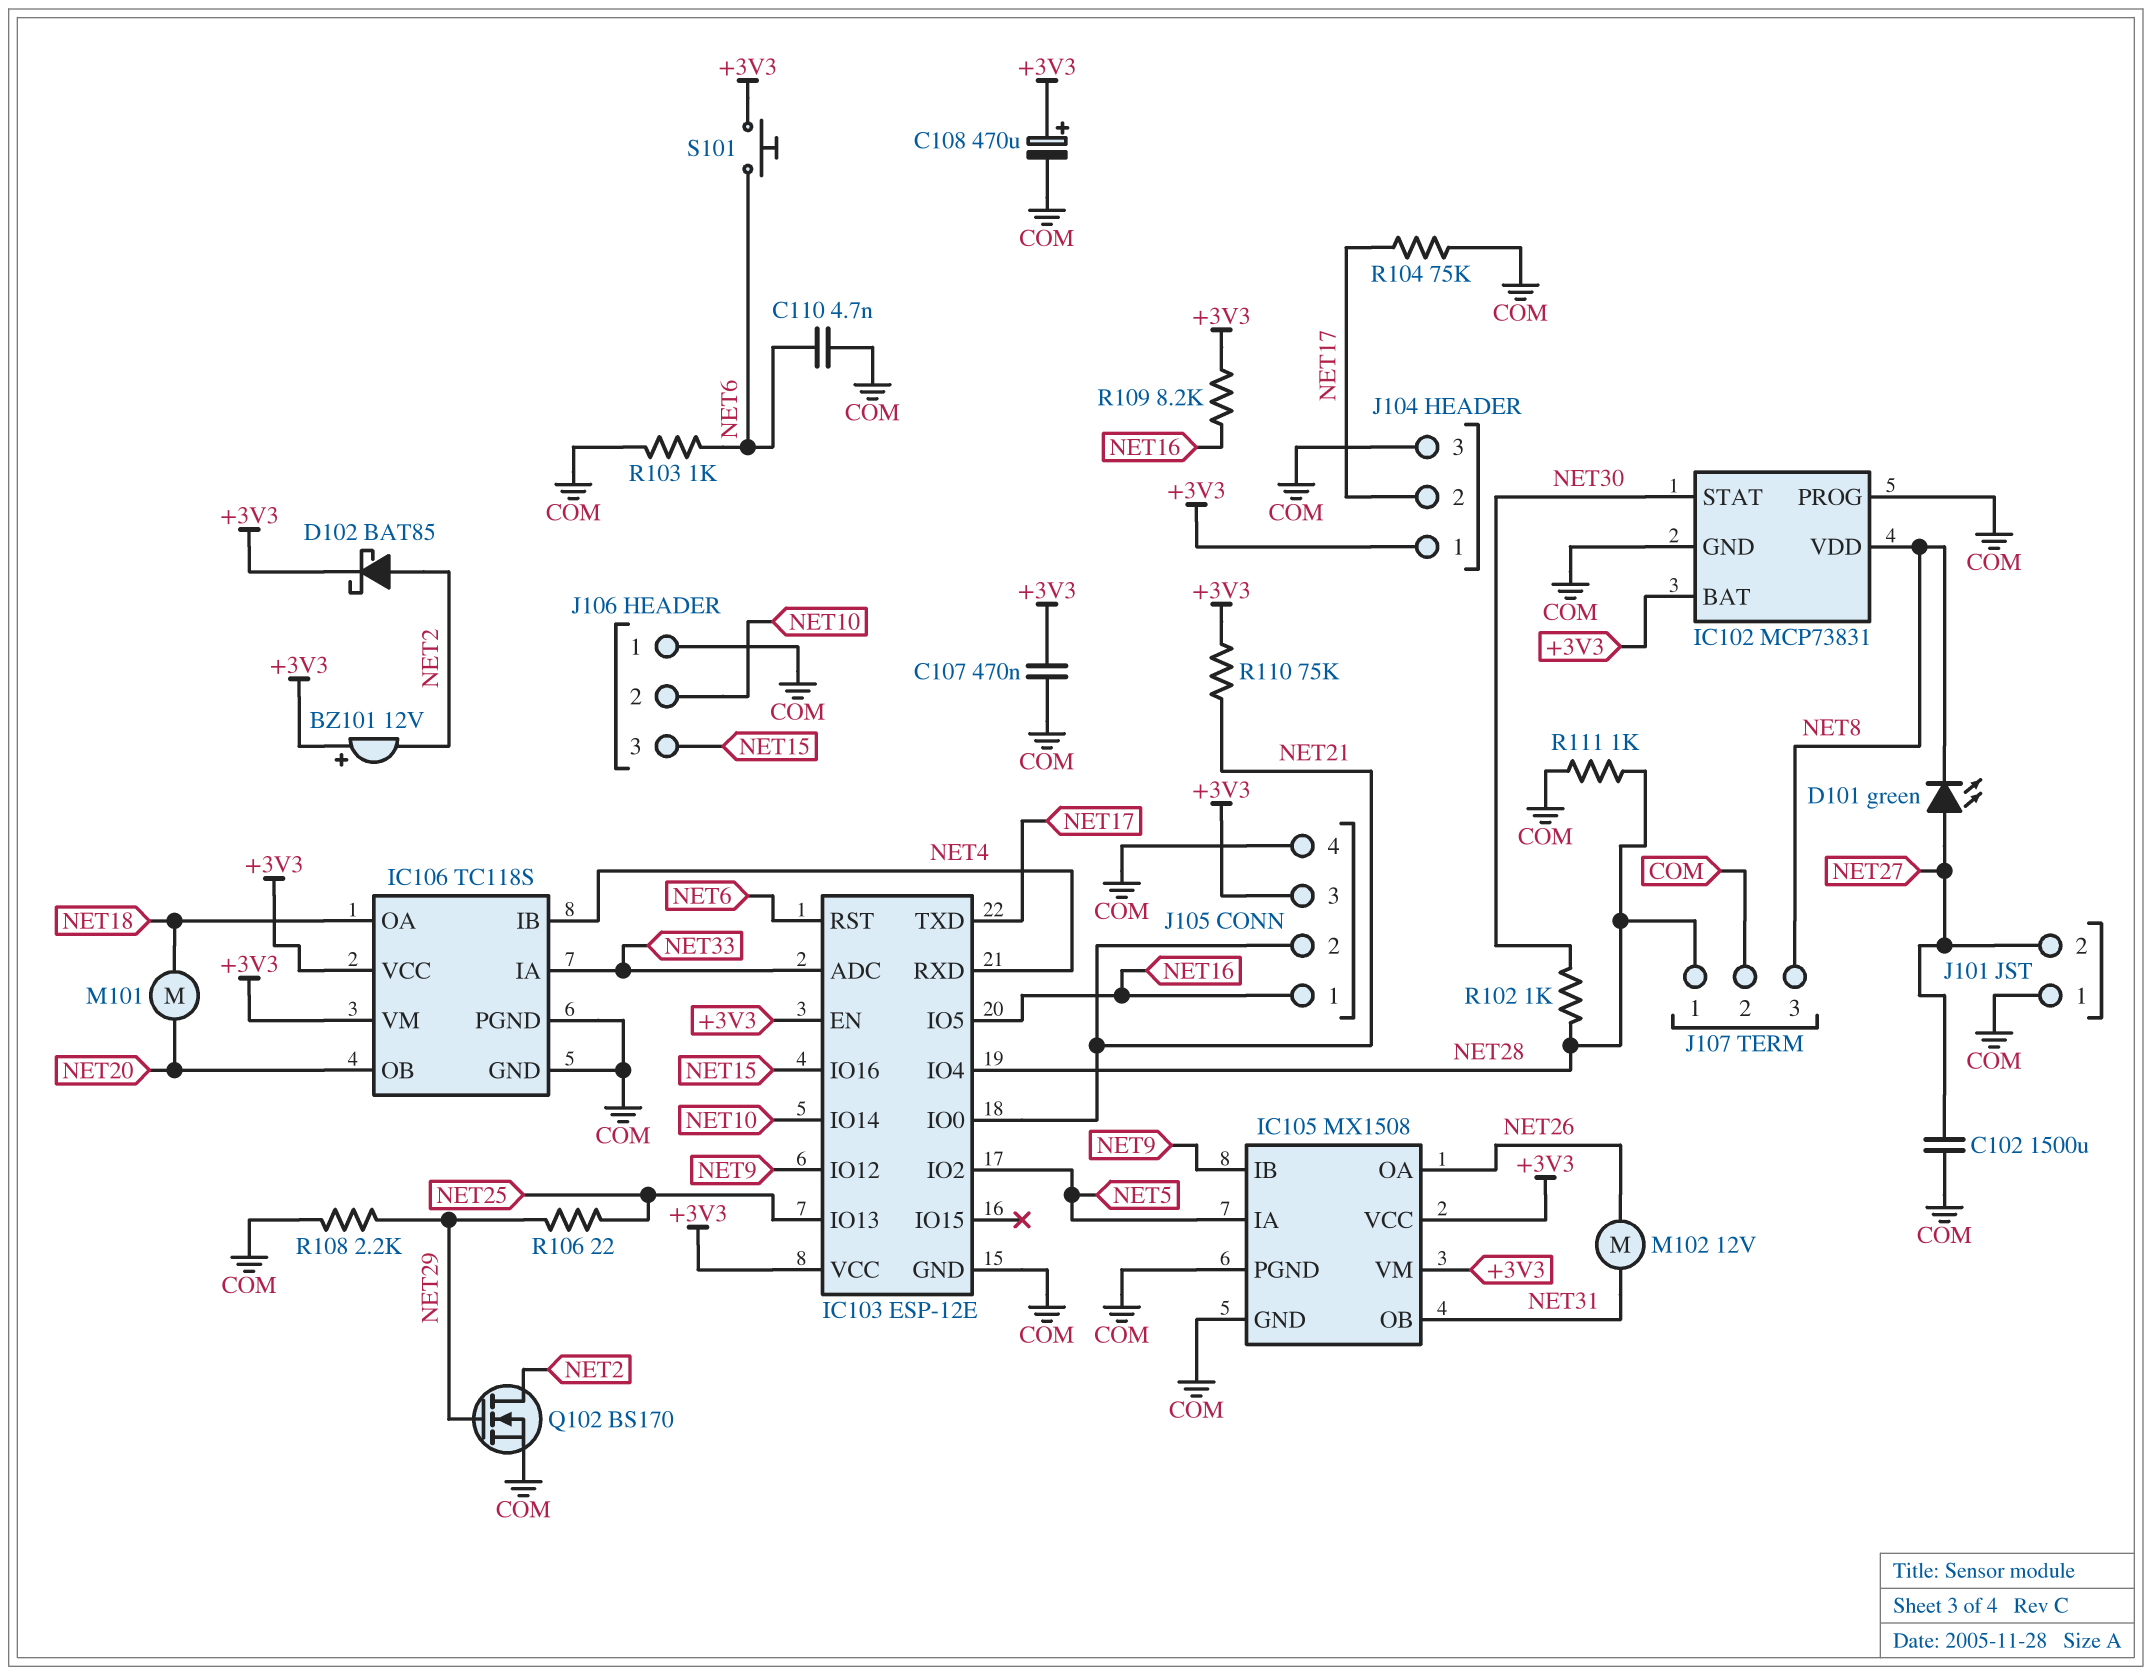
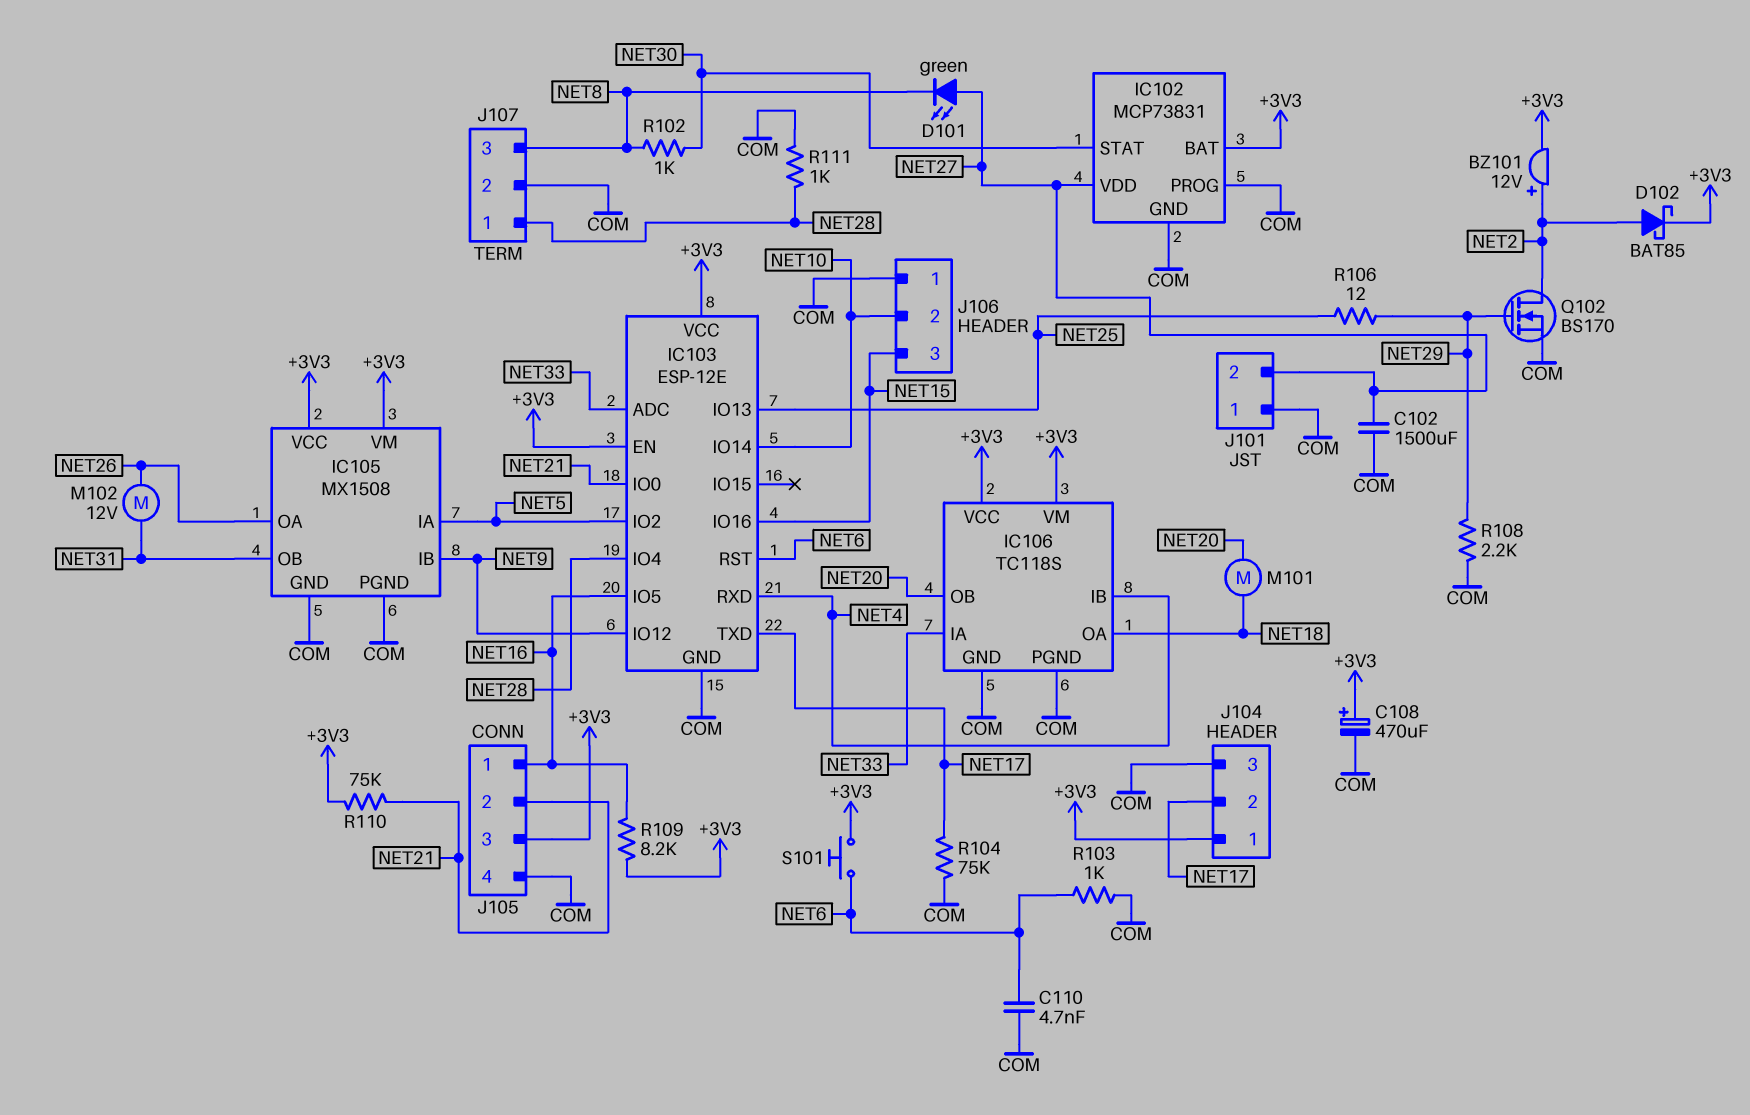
BZ101: buzzer 12V (plus +3V3, minus NET2) -> buzzer 12V (plus NET2, minus +3V3)
C107: 470nF (+3V3, COM) -> none
IC102 pin VDD: NET8 -> NET27
R102: 1k (NET28, NET30) -> 1k (NET8, NET30)
R106: 22 (NET25, NET29) -> 12 (NET25, NET29)

